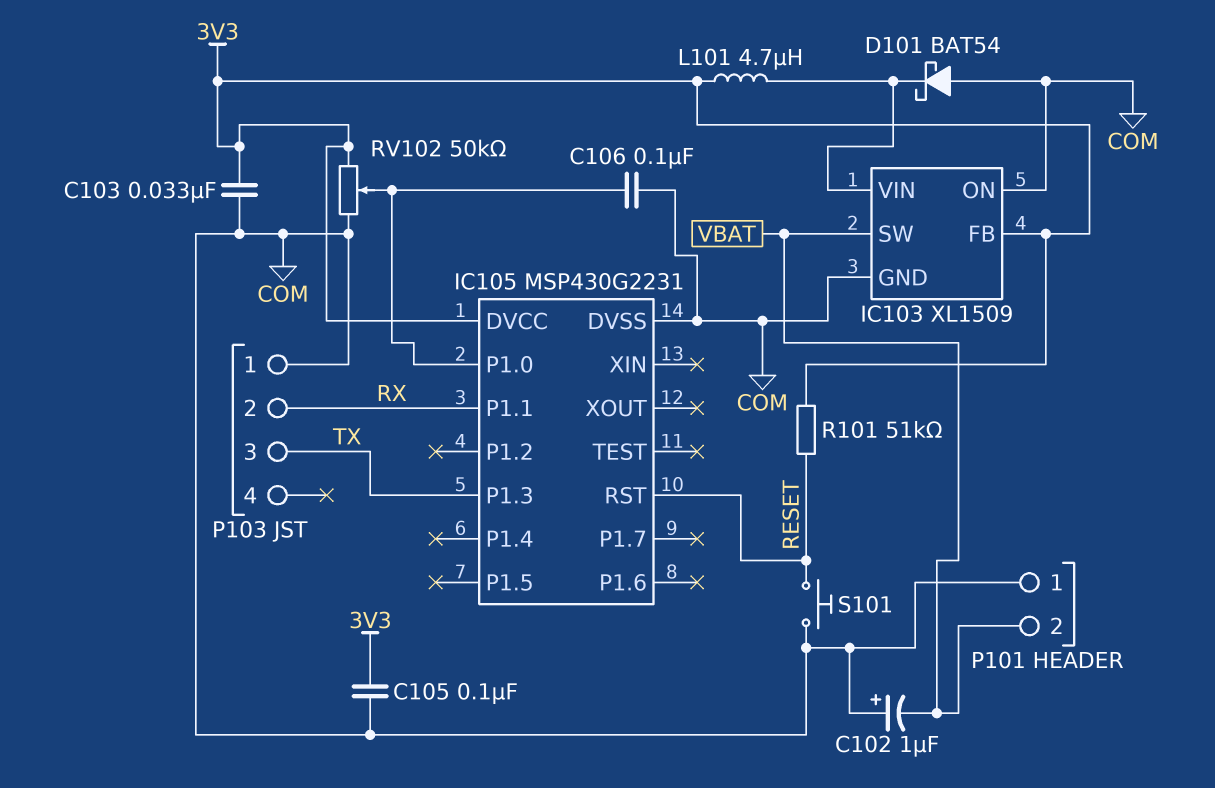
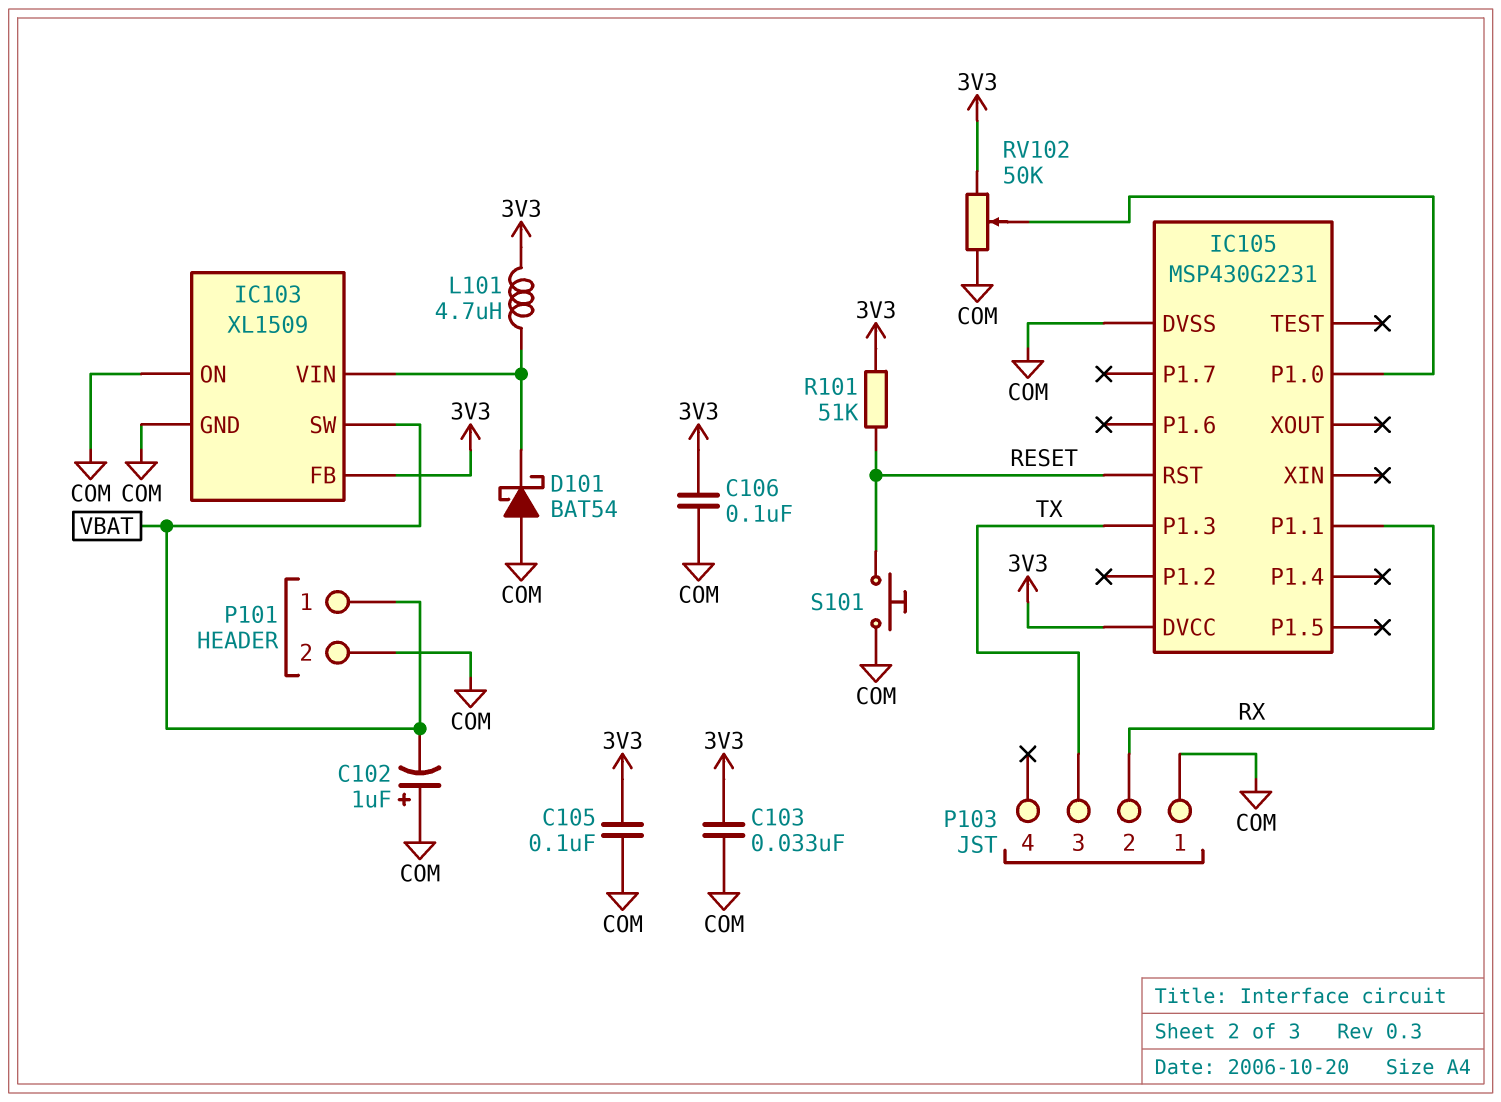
C106: 100nF (COM, IC105/P1.0) -> 100nF (3V3, COM)
P101 pin 1: COM -> VBAT
P101 pin 2: VBAT -> COM

